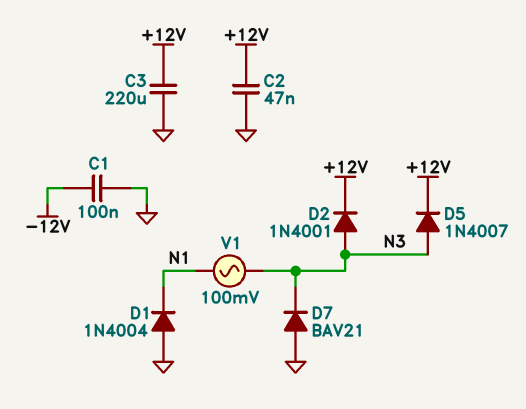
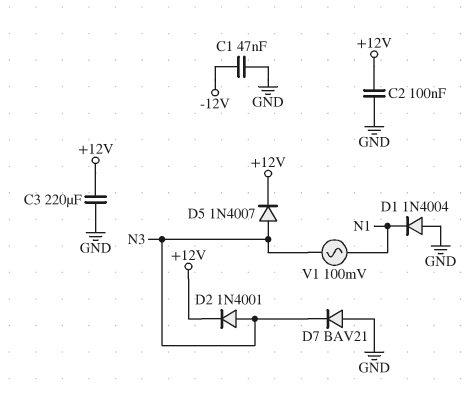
C1: 100nF (-12V, GND) -> 47nF (-12V, GND)
C2: 47nF (+12V, GND) -> 100nF (+12V, GND)

